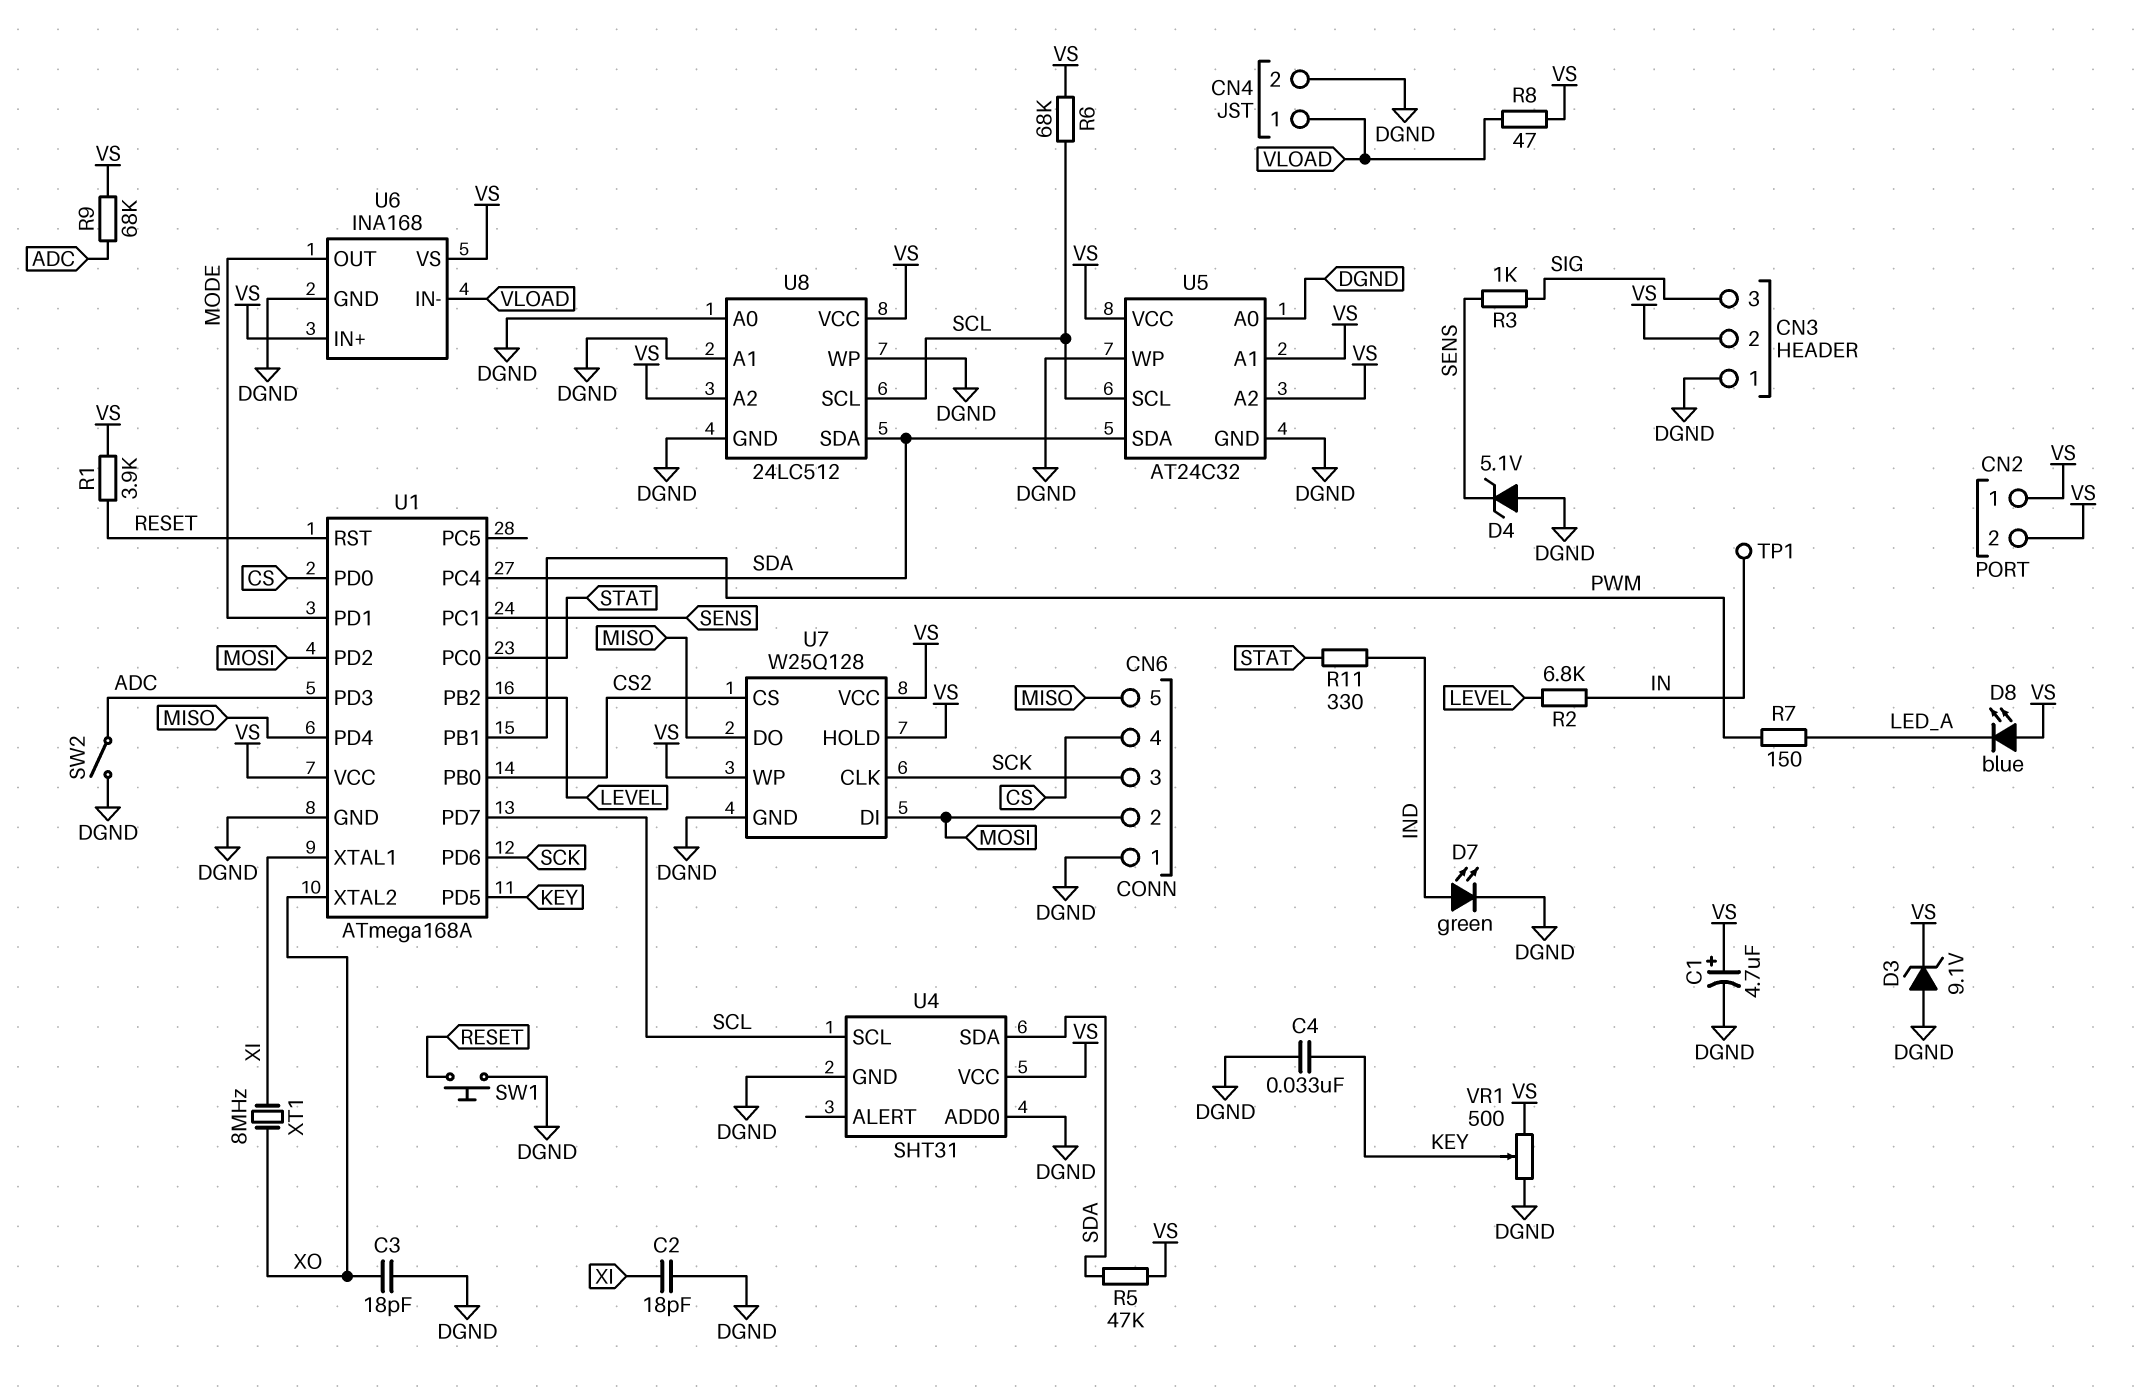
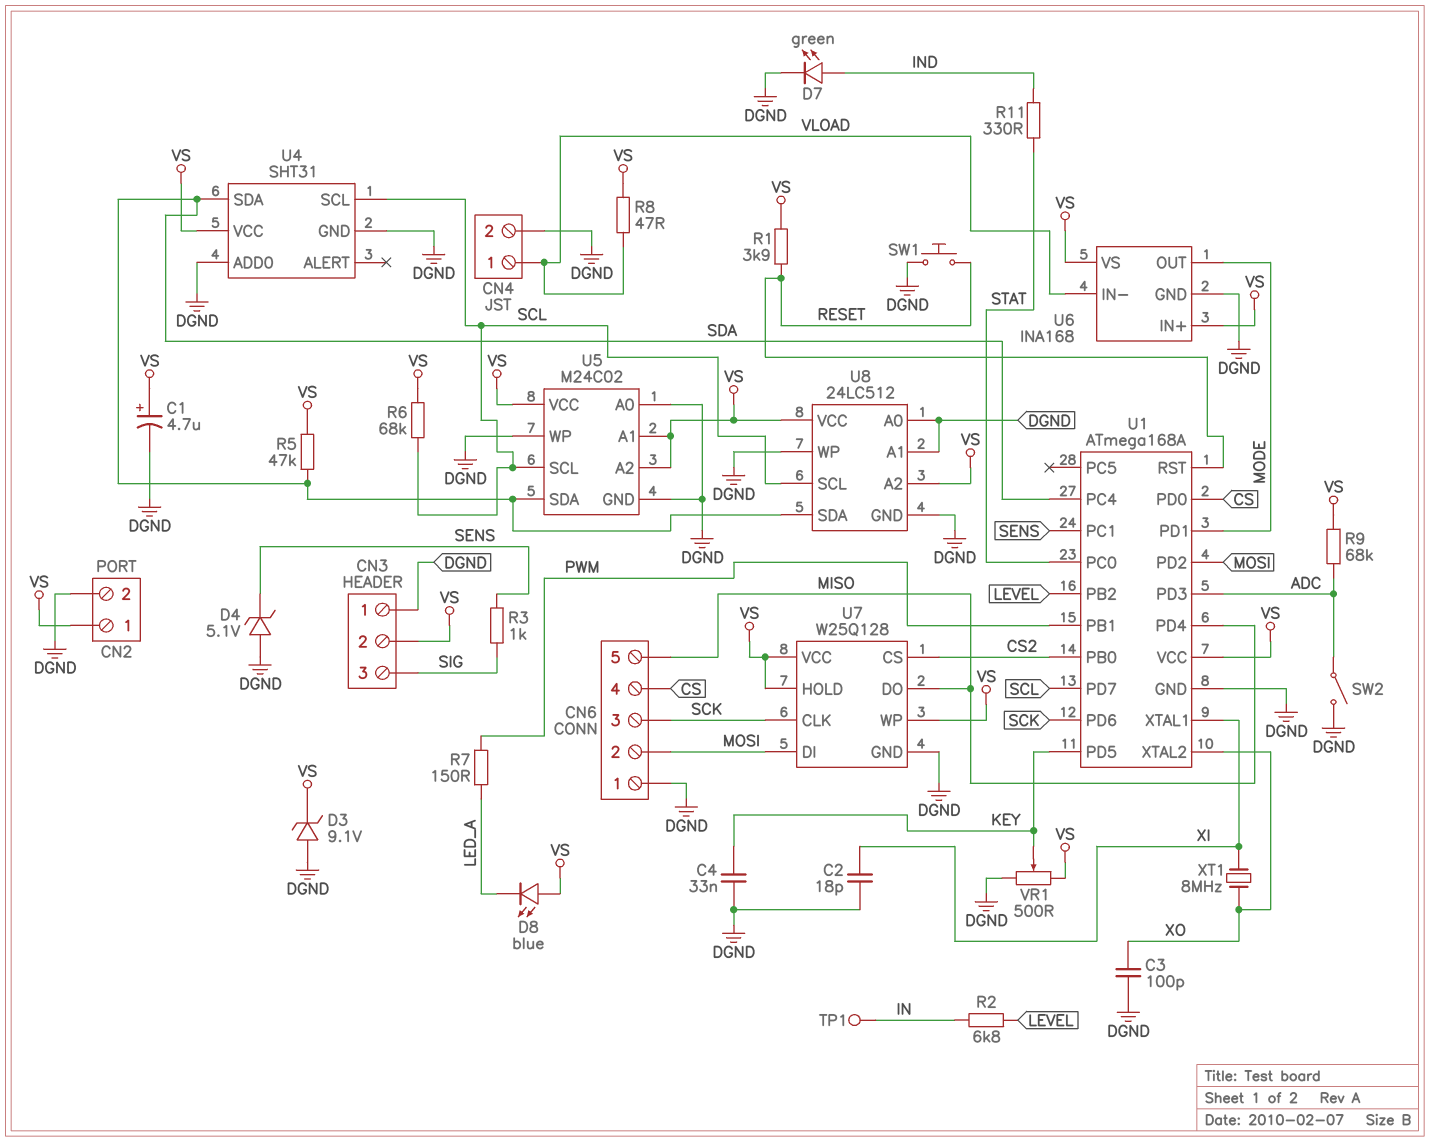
C3: 18pF (DGND, XO) -> 100pF (DGND, XO)
CN2 pin 2: VS -> DGND
U5: AT24C32 -> M24C02

